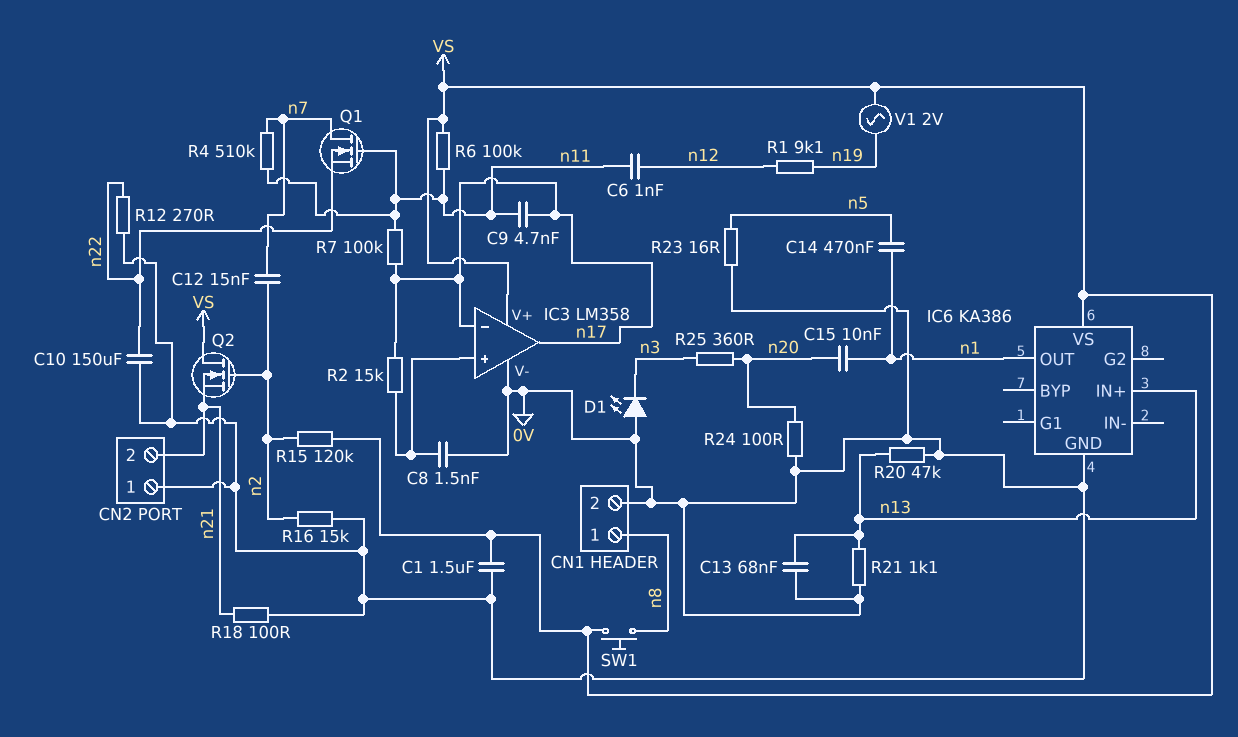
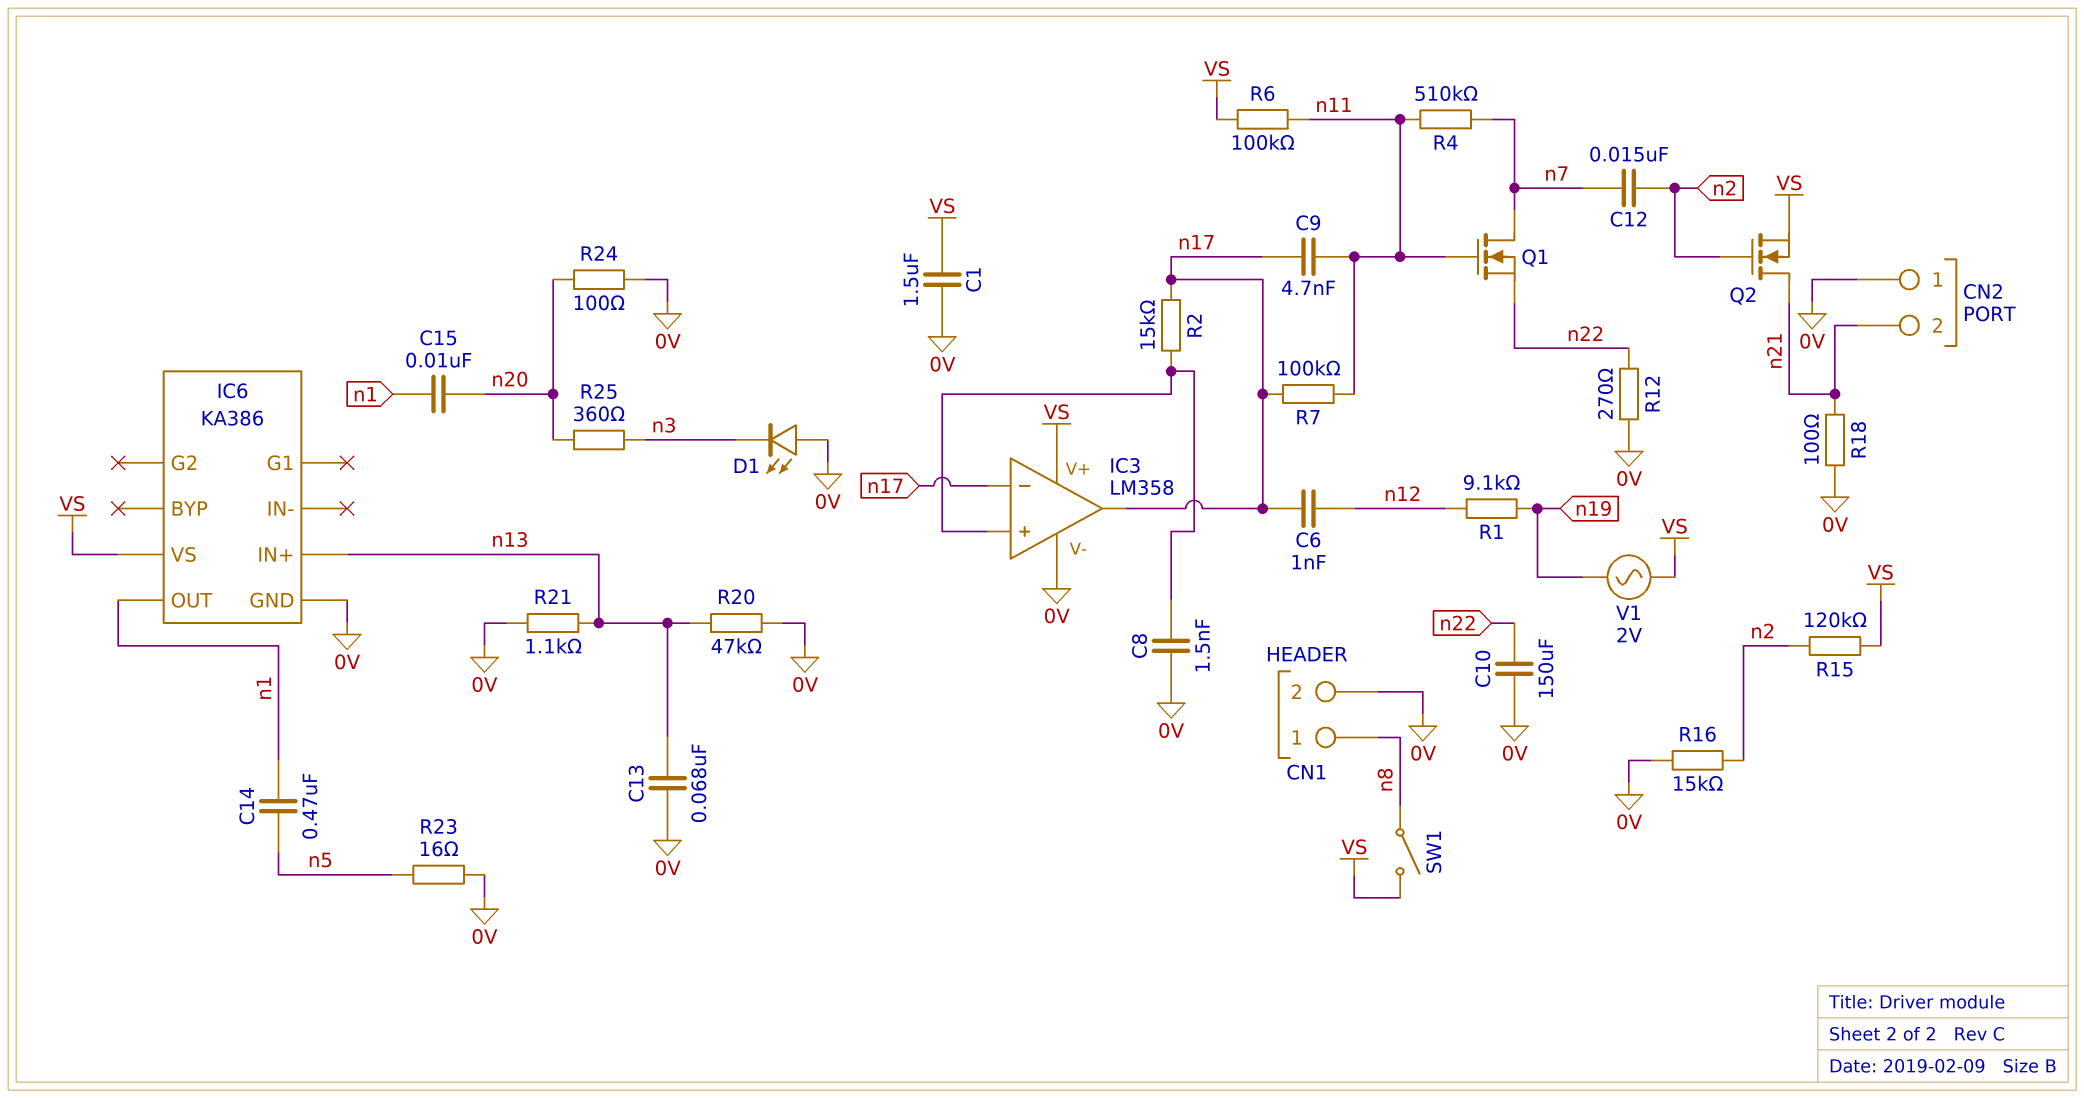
C6: 1nF (n11, n12) -> 1nF (n12, n17)
Q2: NMOS (G n2, D VS, S n21) -> NMOS (G n2, D n21, S VS)
SW1: button (VS, n8) -> switch (VS, n8)

